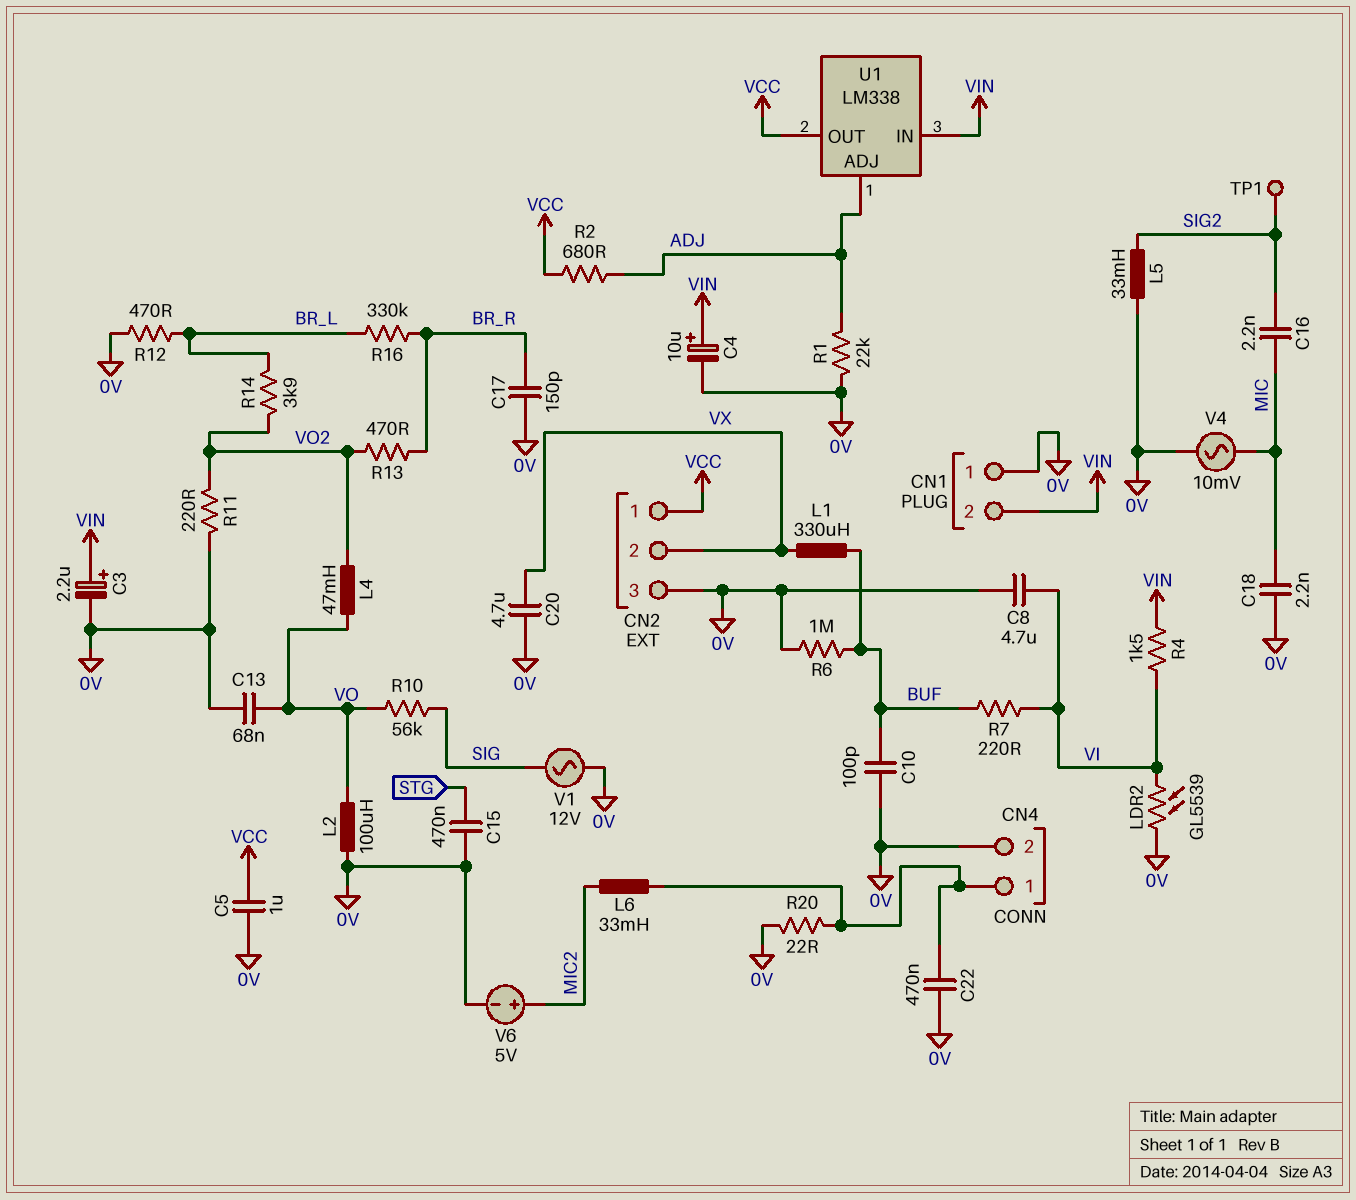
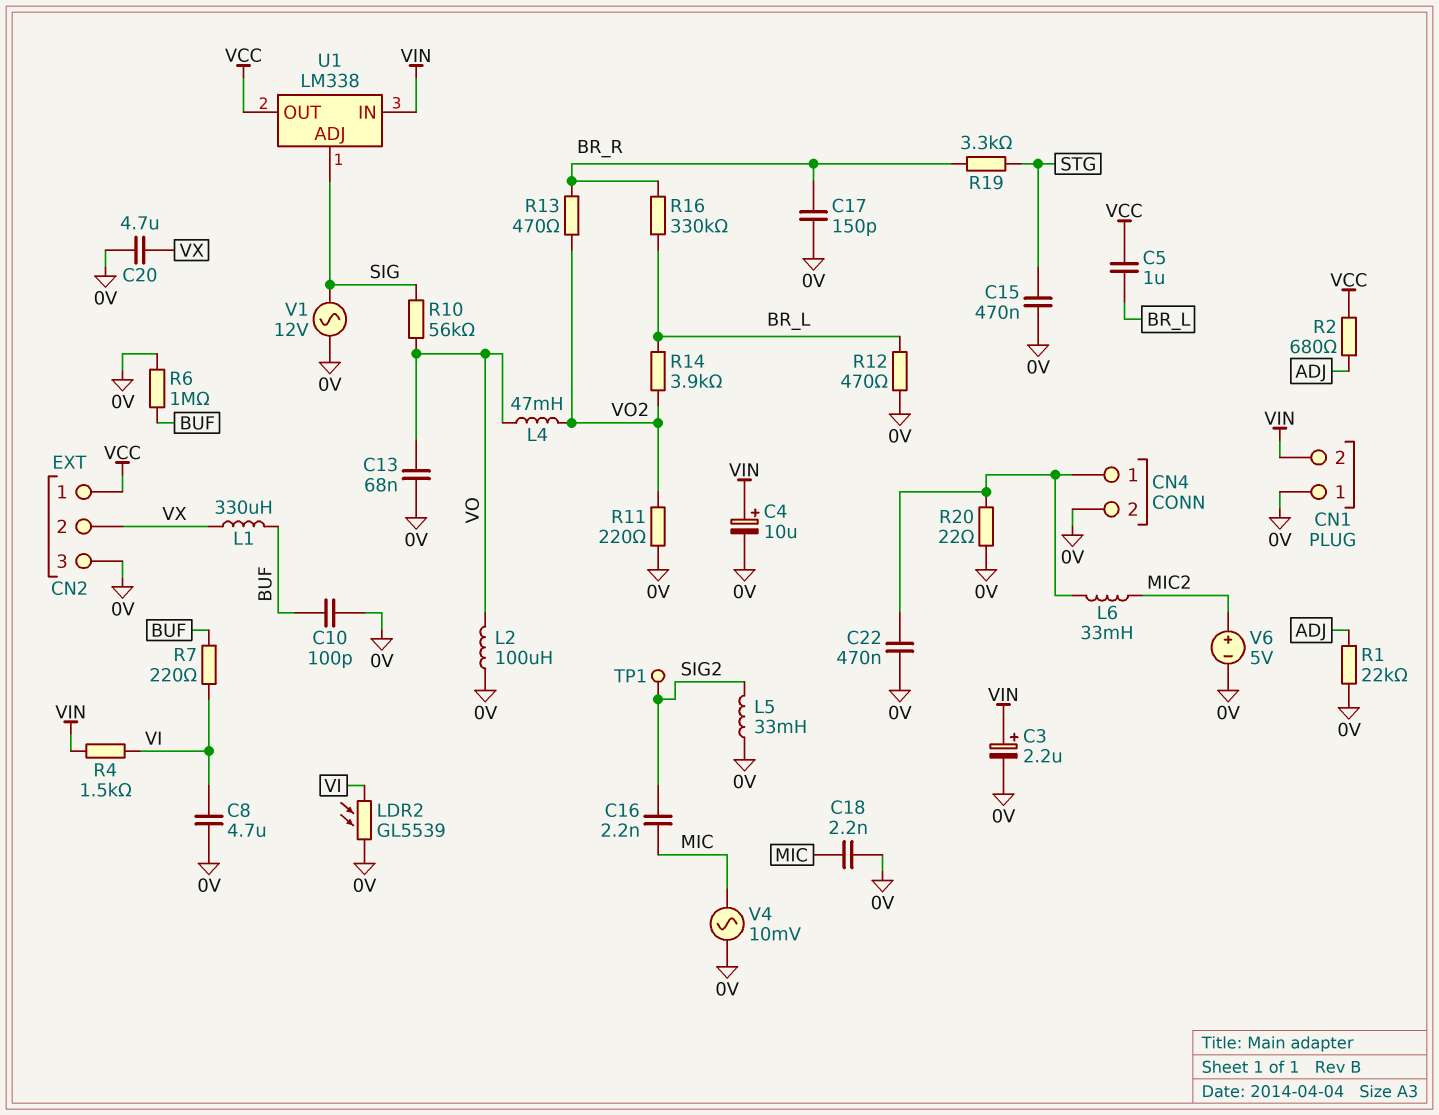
C5: 1uF (0V, VCC) -> 1uF (BR_L, VCC)
R19: none -> 3.3k (BR_R, STG)
U1 pin ADJ: ADJ -> SIG

